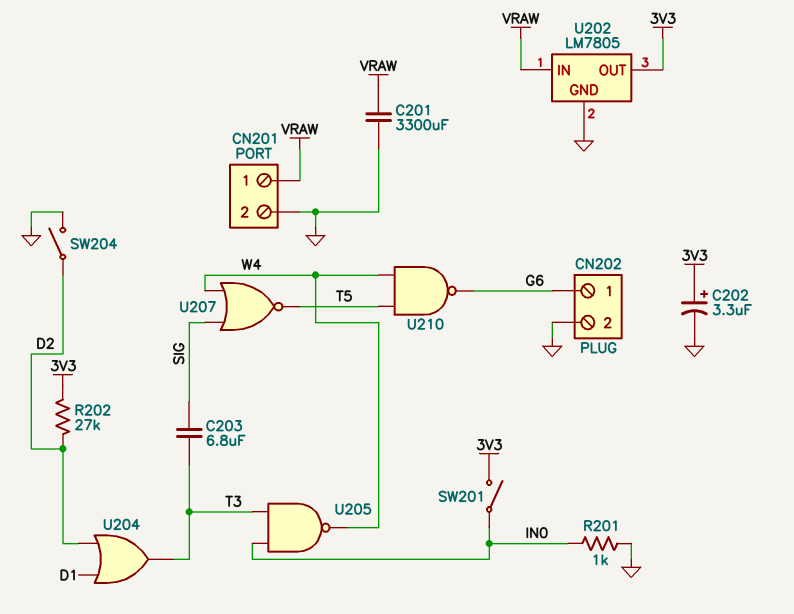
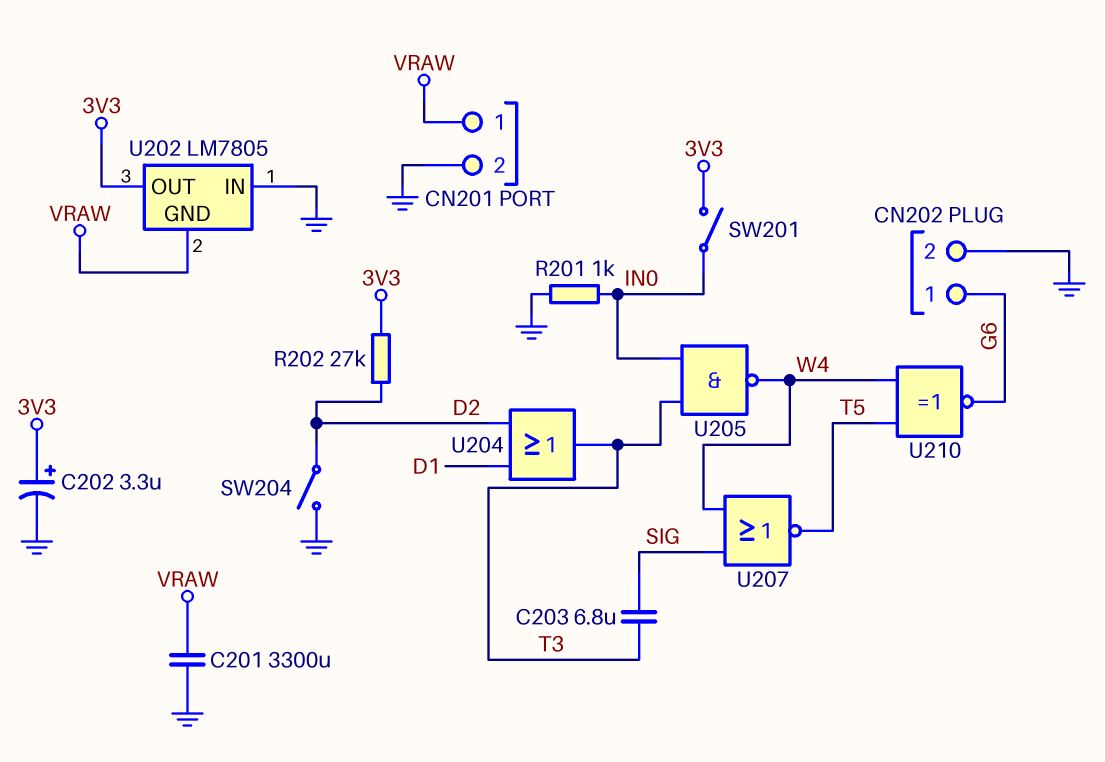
U202 pin GND: GND -> VRAW
U202 pin IN: VRAW -> GND
U210: NAND (in T5, in W4, out G6) -> XNOR (in T5, in W4, out G6)

